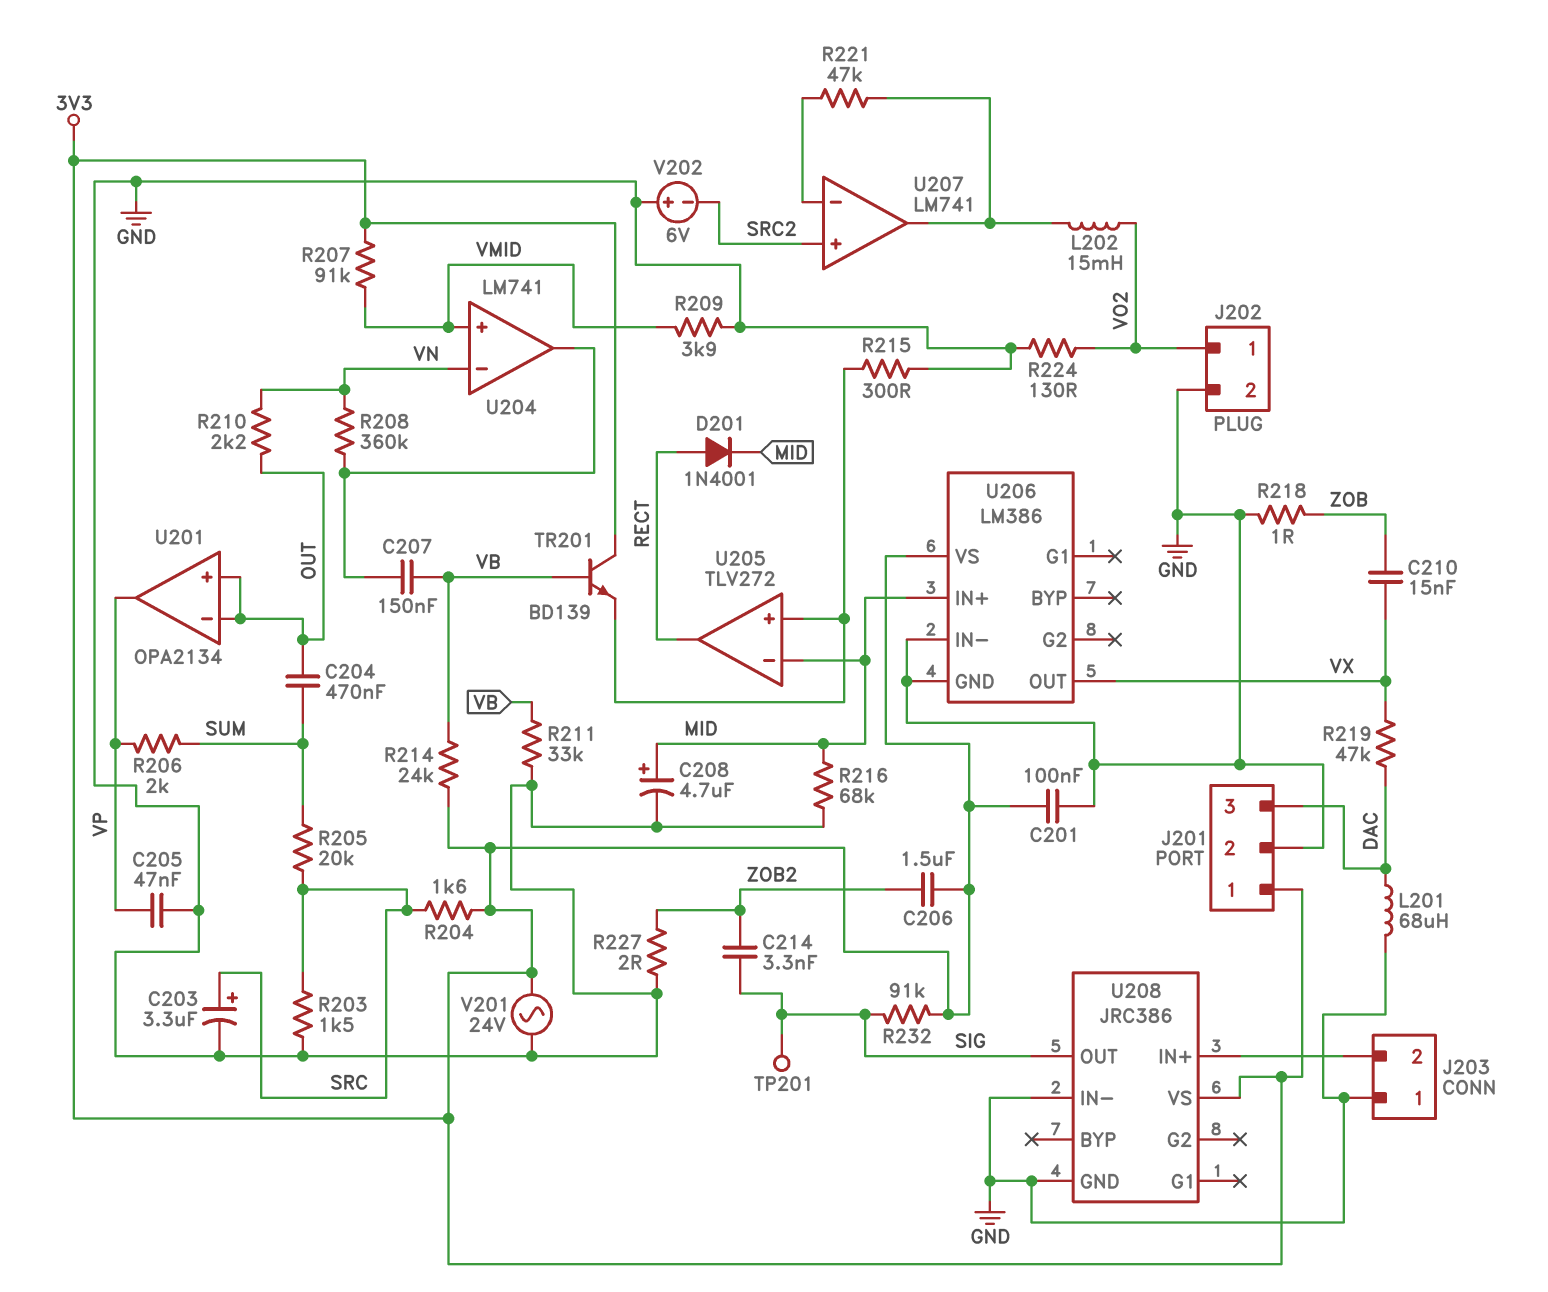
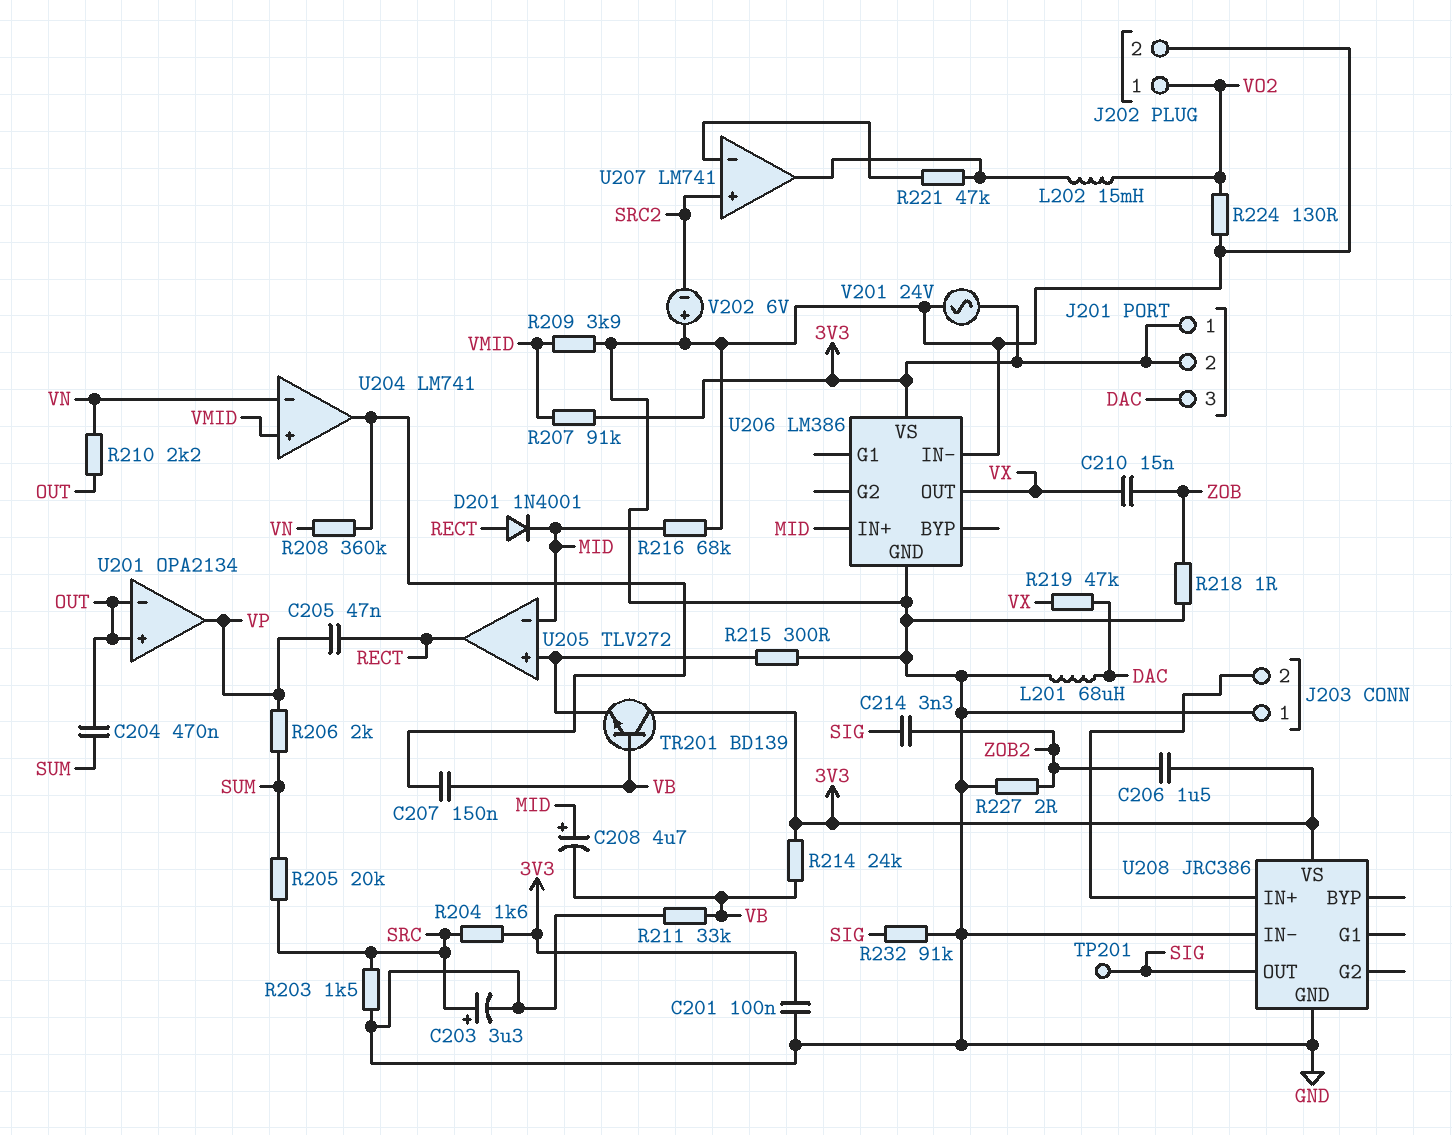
C205: 47nF (GND, VP) -> 47nF (RECT, VP)
C208: 4.7uF (plus MID, minus GND) -> 4.7uF (plus MID, minus VB)
J201 pin 2: GND -> 3V3
R232: 91k (3V3, SIG) -> 91k (GND, SIG)

